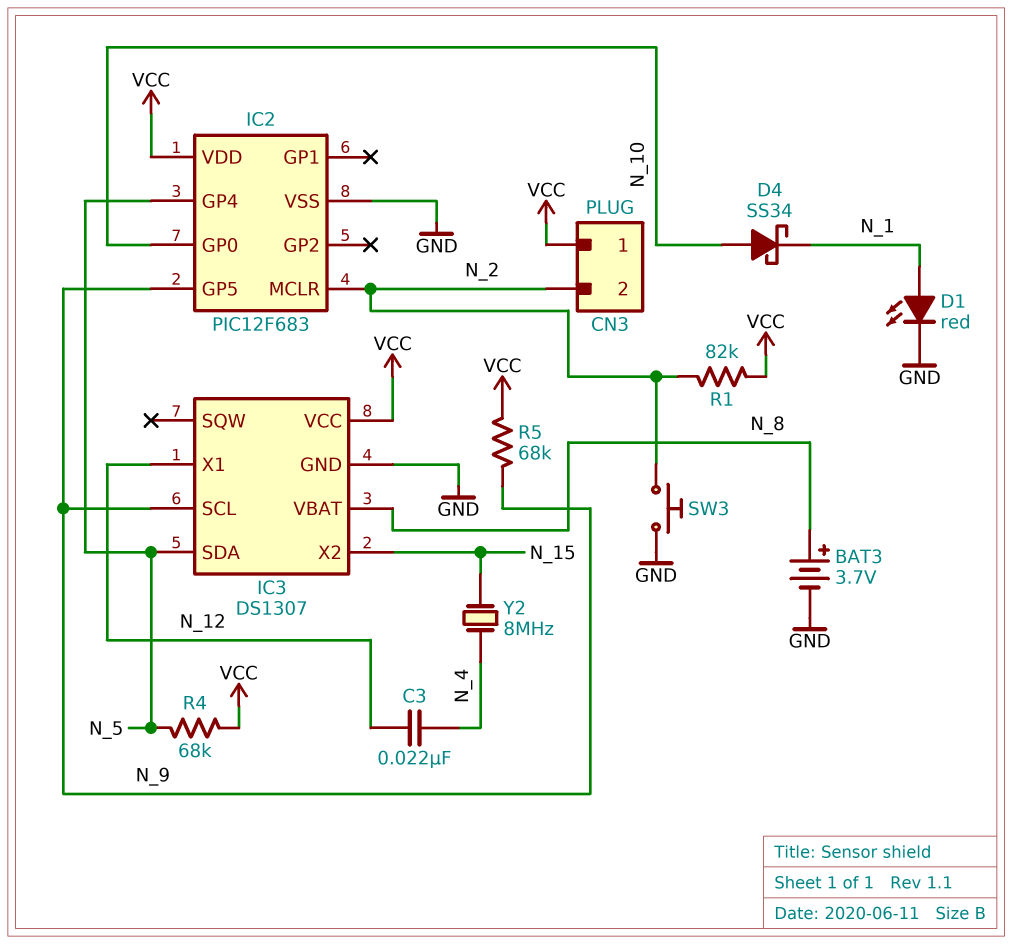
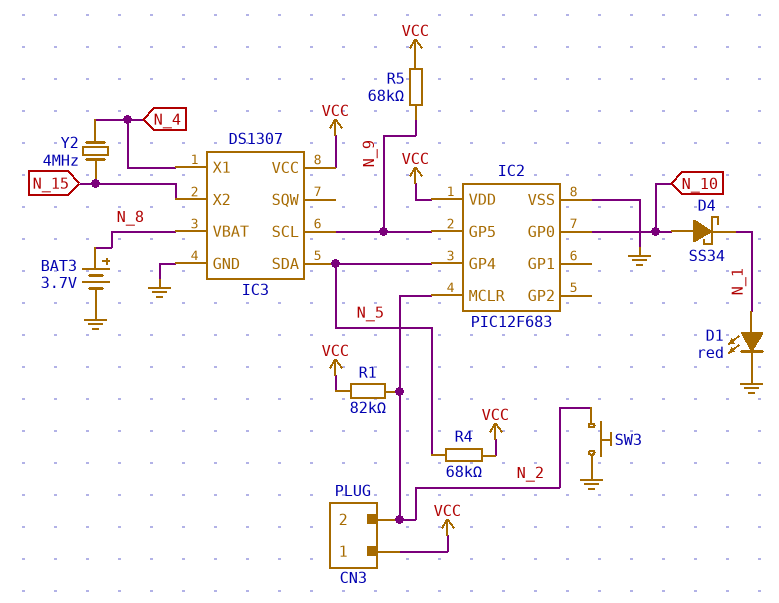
C3: 22nF (N_4, N_12) -> none
IC3 pin X1: N_12 -> N_4
Y2: 8MHz (N_4, N_15) -> 4MHz (N_4, N_15)

